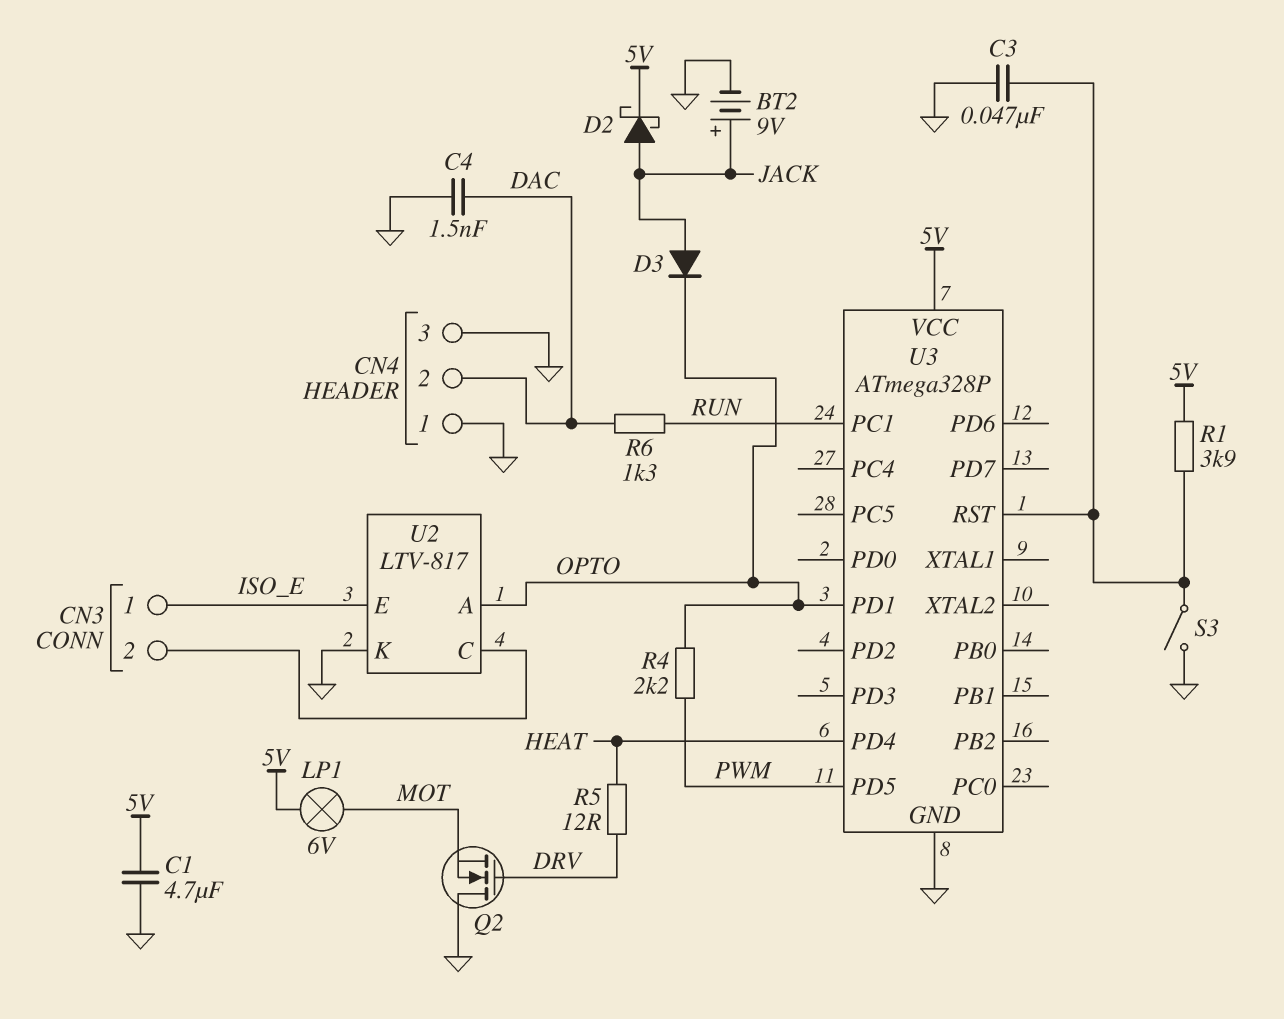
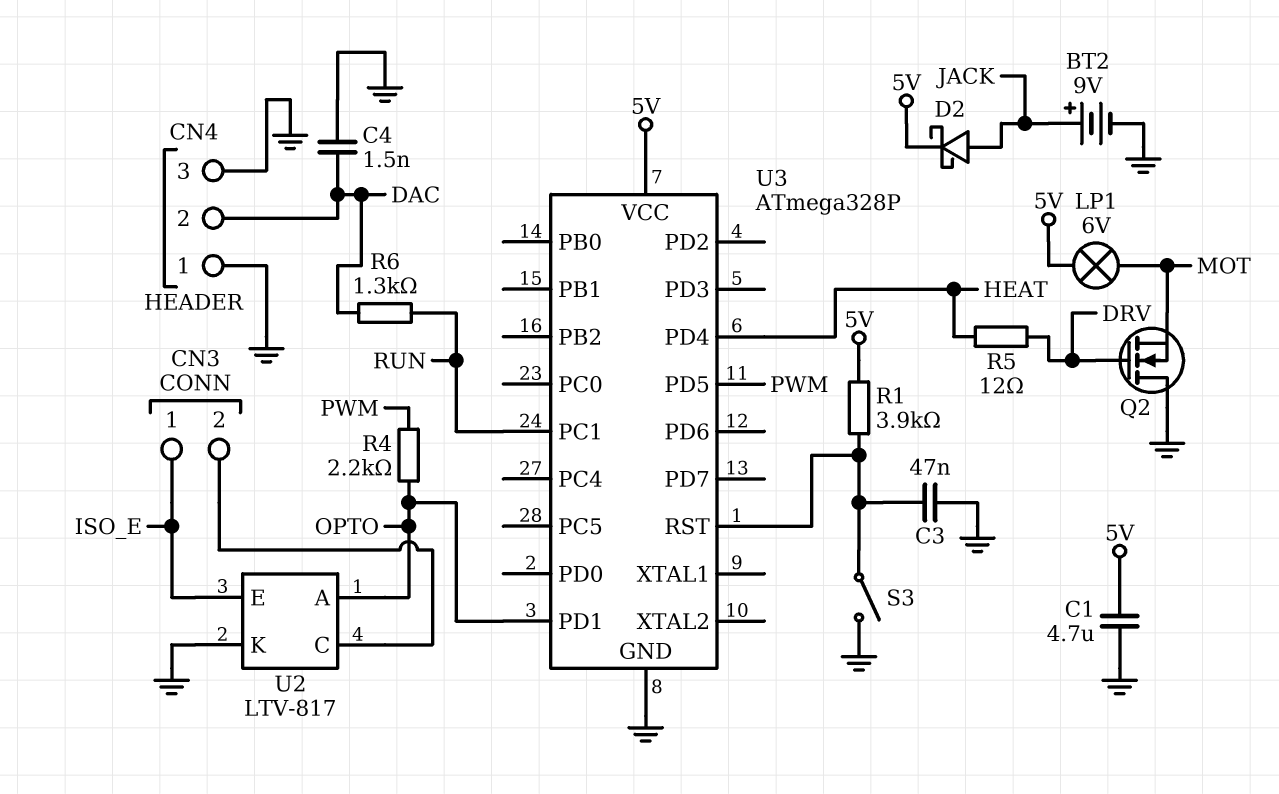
D3: diode (A JACK, K OPTO) -> none

